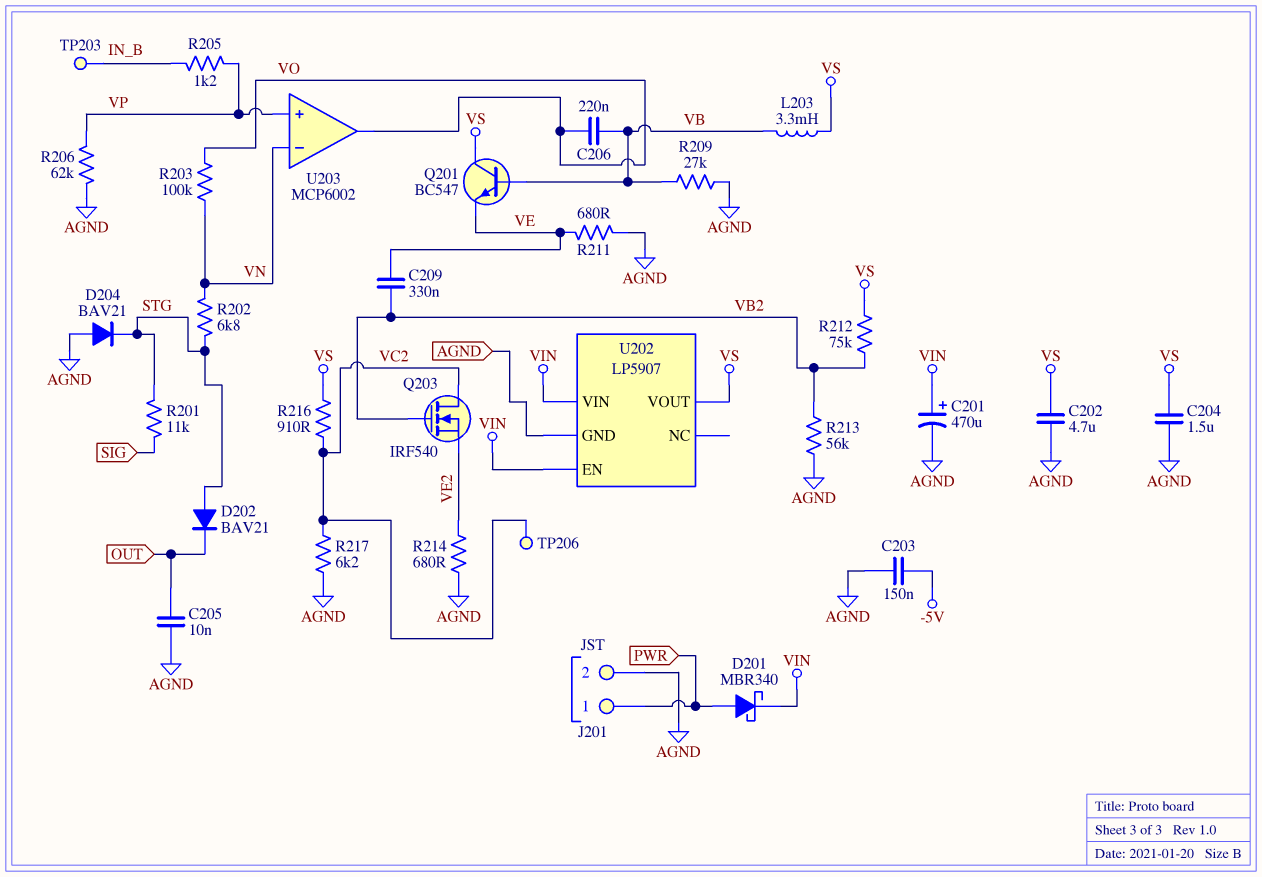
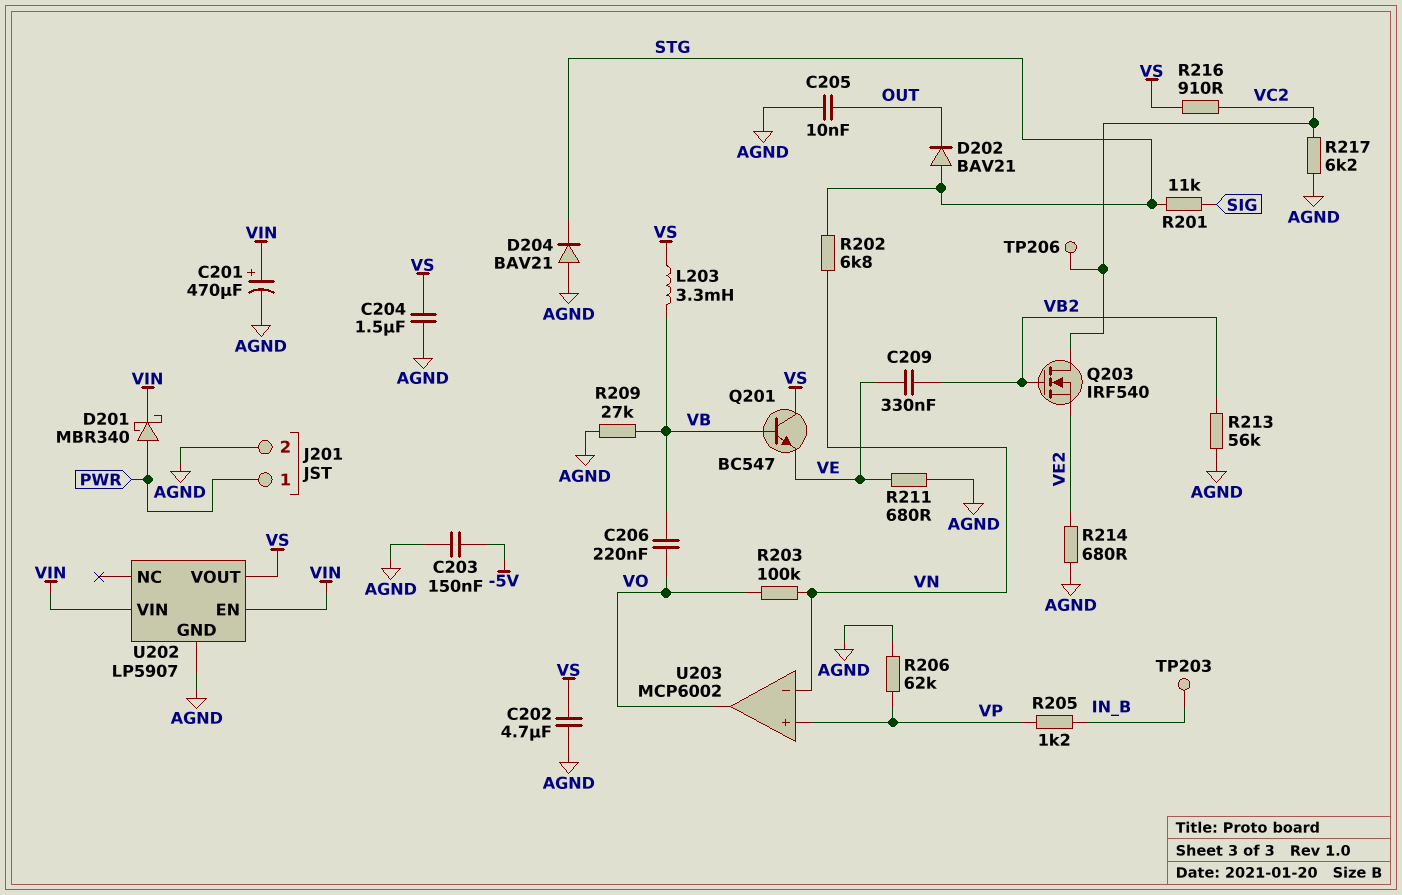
R212: 75k (VB2, VS) -> none

